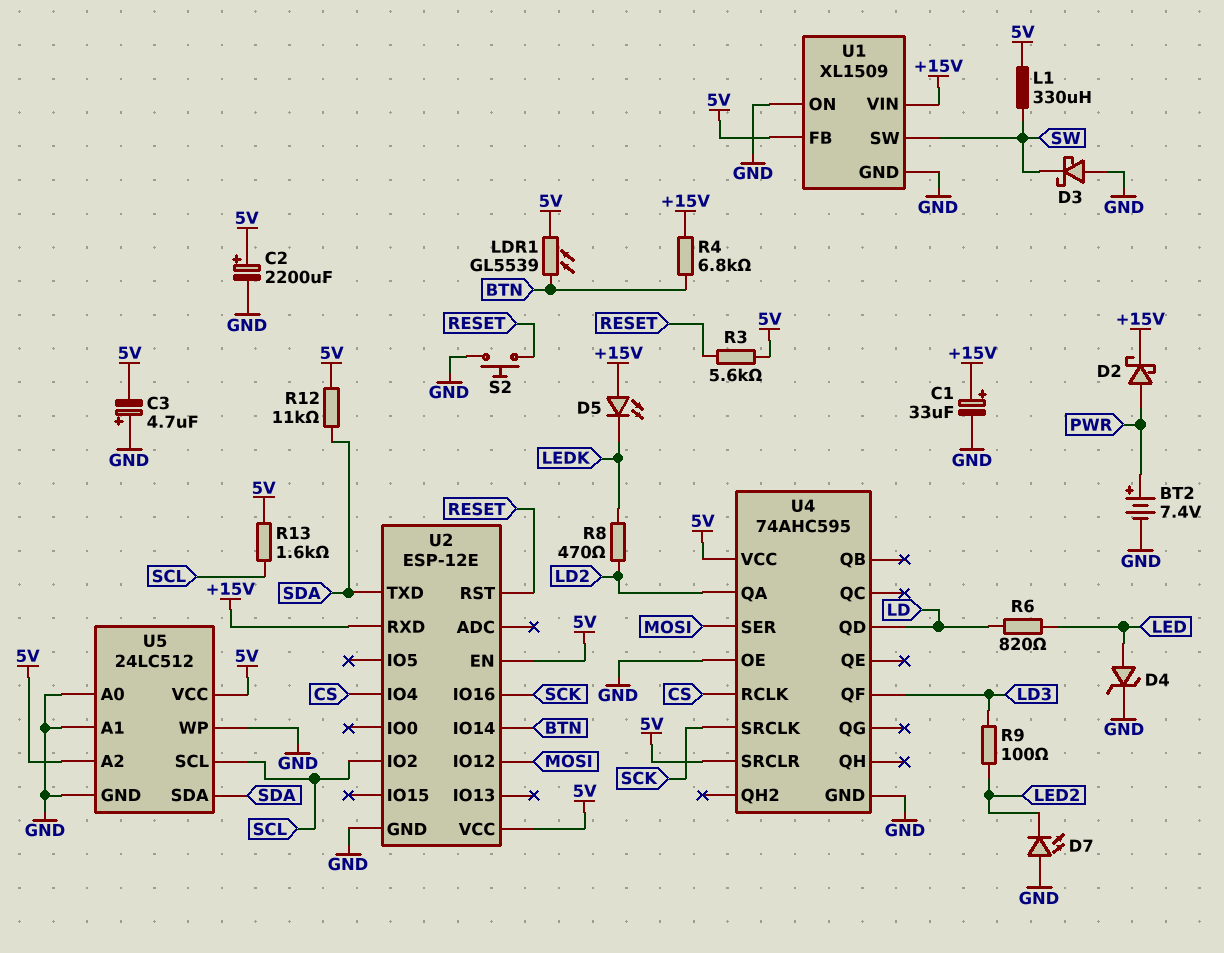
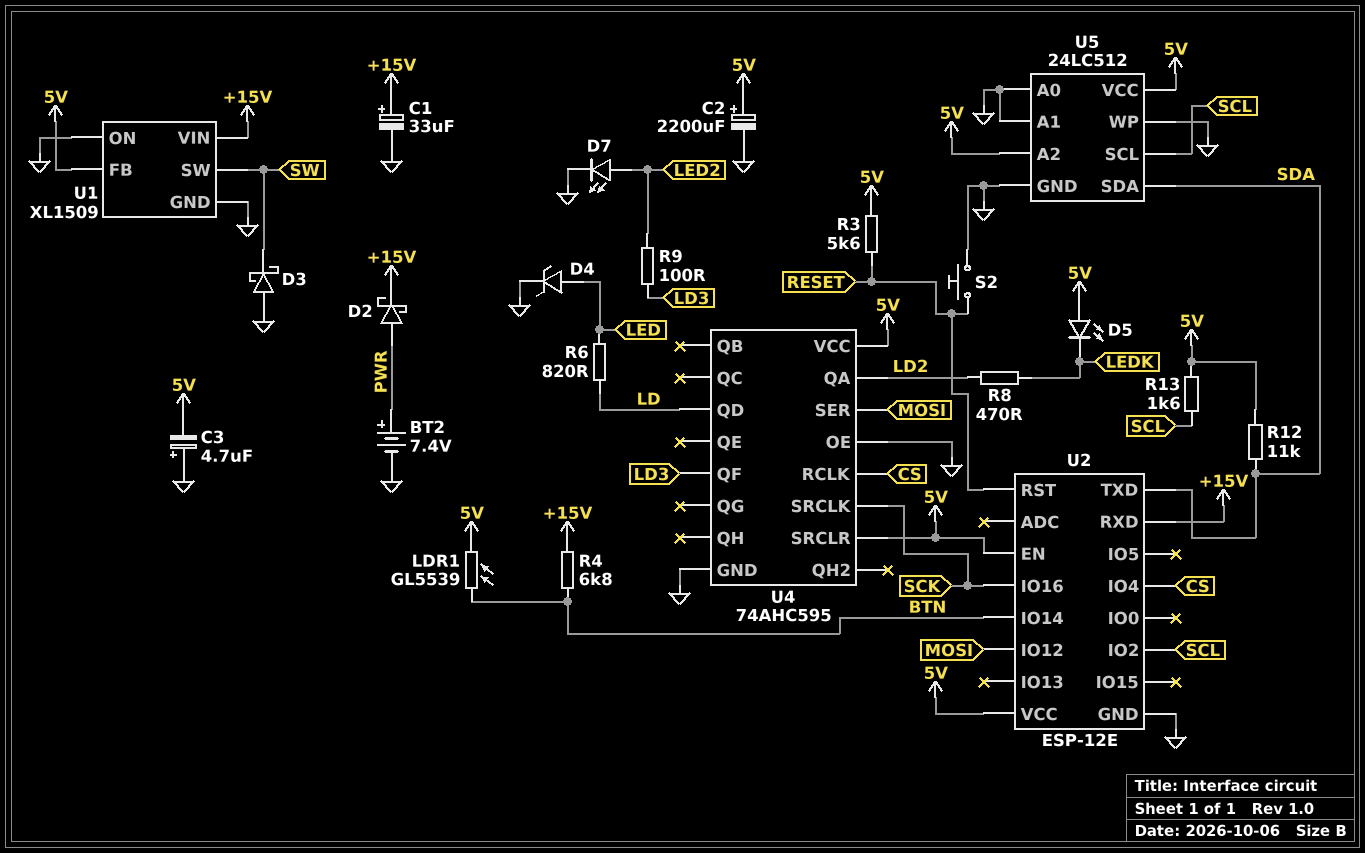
D5: LED (A +15V, K LEDK) -> LED (A 5V, K LEDK)
D7: LED (A GND, K LED2) -> LED (A LED2, K GND)
L1: 330uH (5V, SW) -> none

